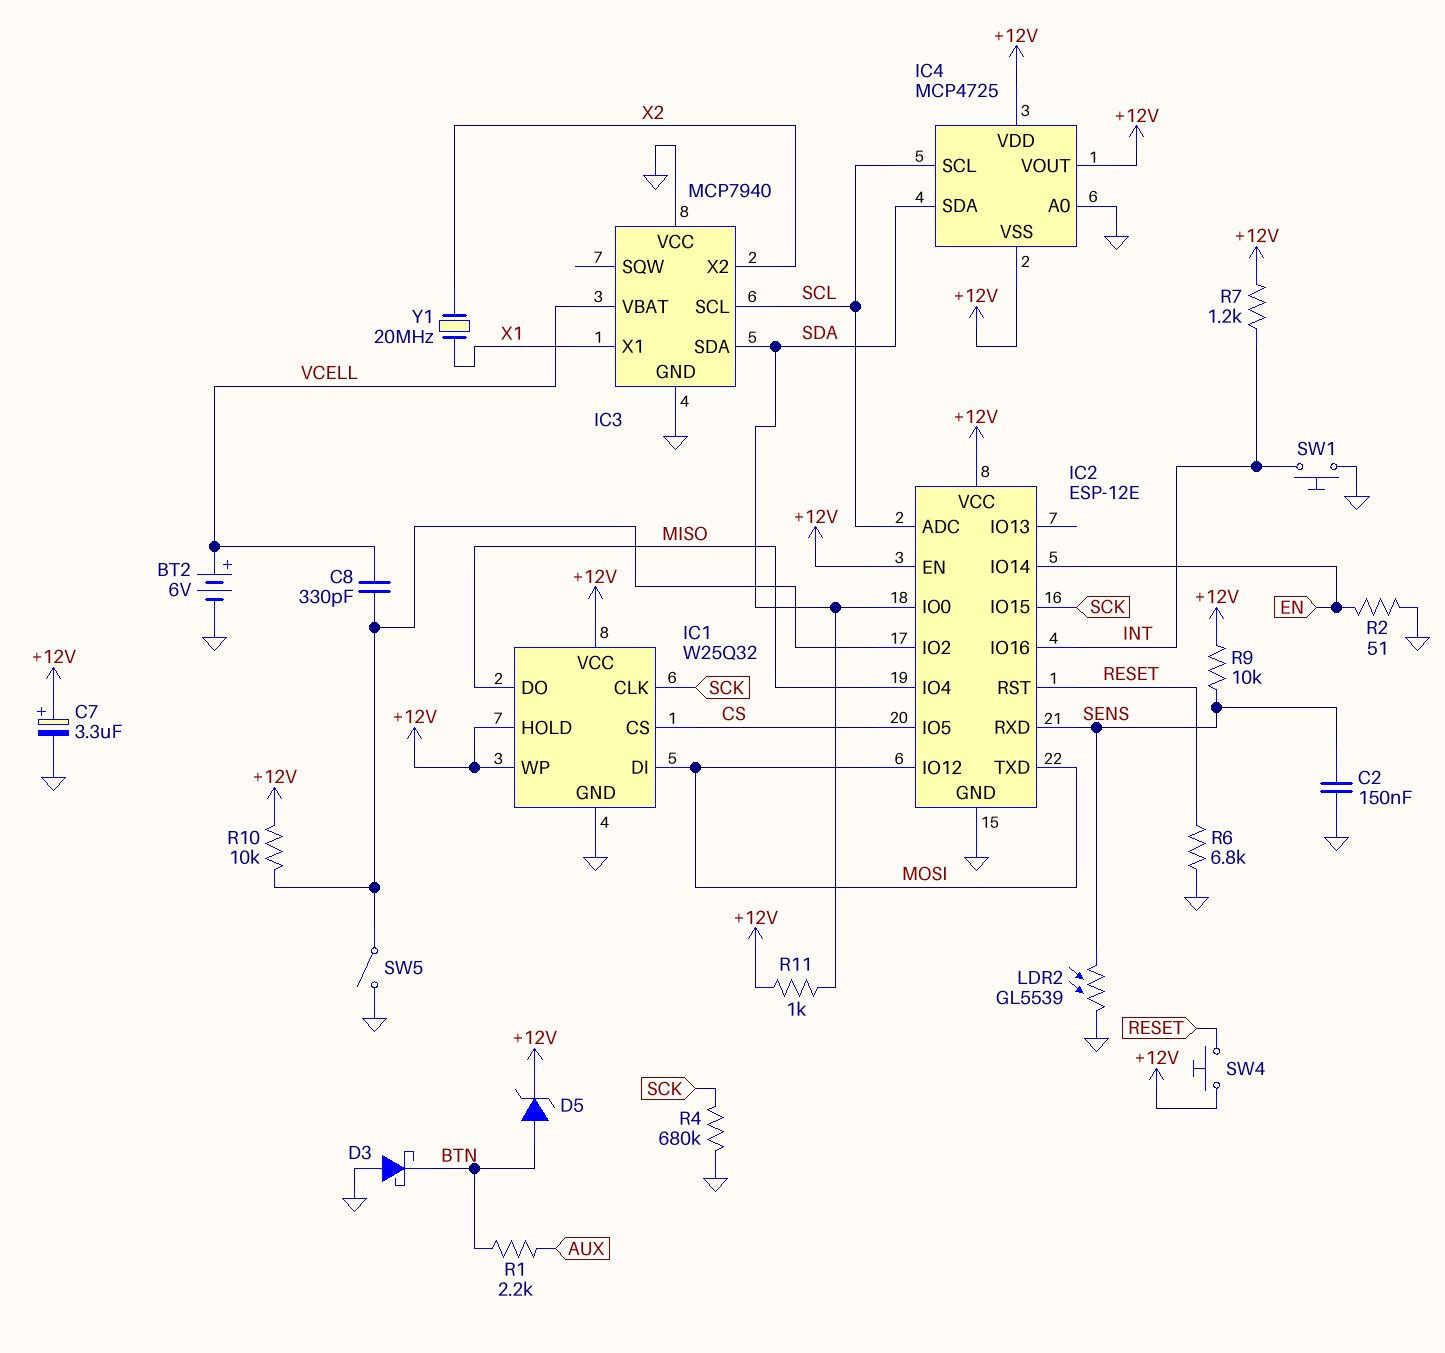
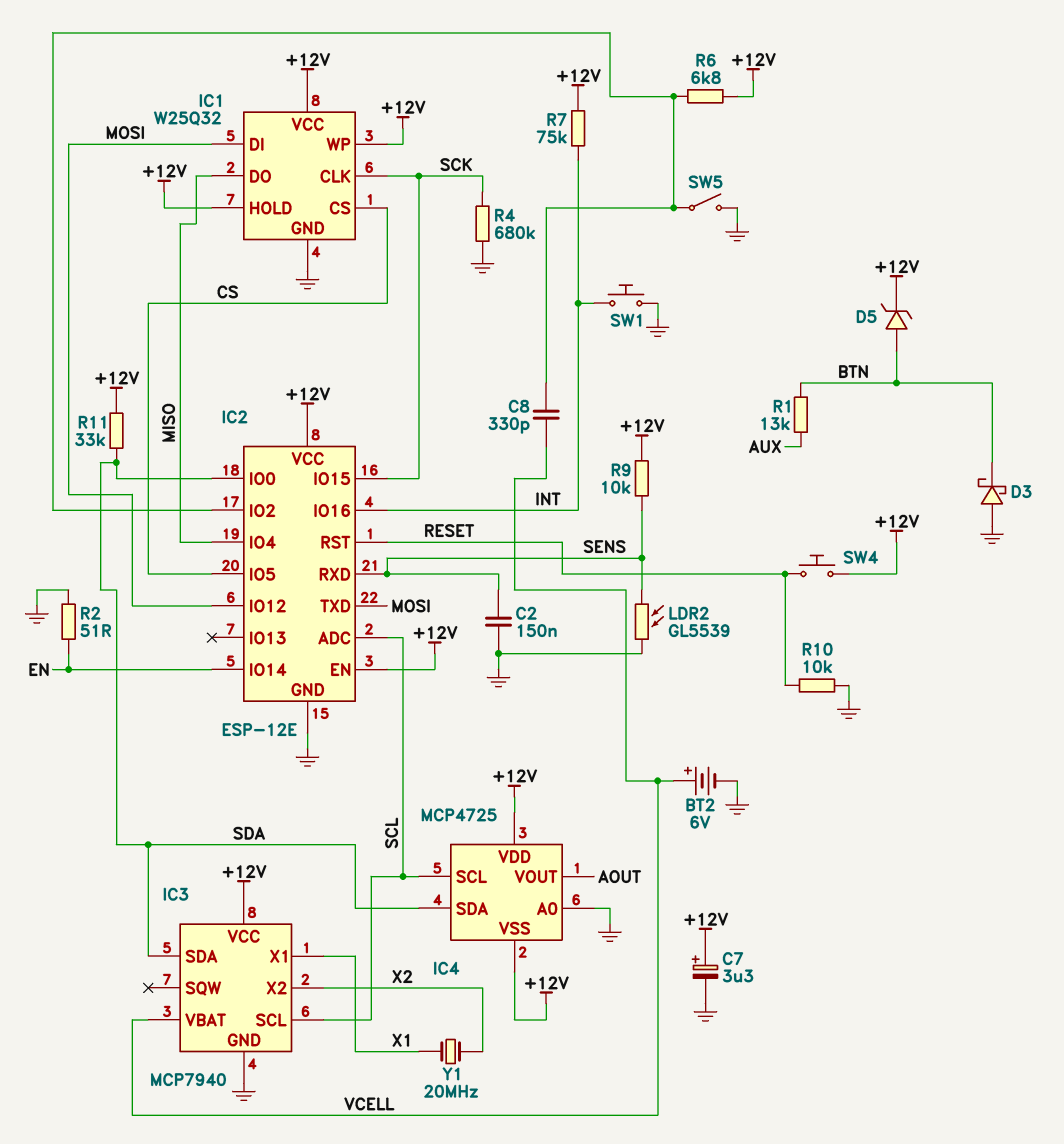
IC3 pin VCC: GND -> +12V
IC4 pin VOUT: +12V -> AOUT
R1: 2.2k (AUX, BTN) -> 13k (AUX, BTN)
R6: 6.8k (GND, RESET) -> 6.8k (+12V, IC2/IO2)
R7: 1.2k (+12V, INT) -> 75k (+12V, INT)
R10: 10k (+12V, IC2/IO2) -> 10k (GND, RESET)
R11: 1k (+12V, SDA) -> 33k (+12V, SDA)

